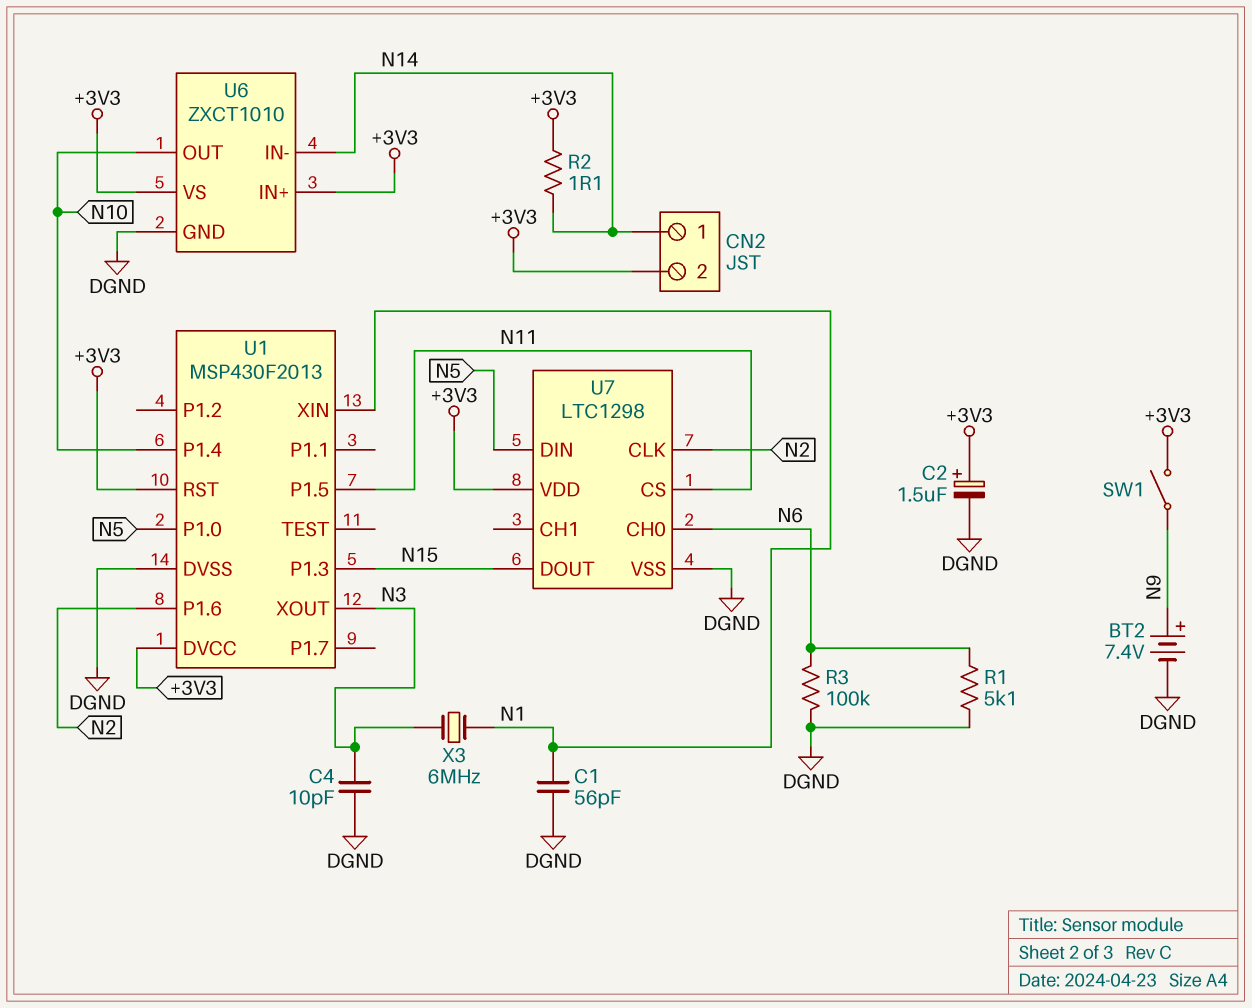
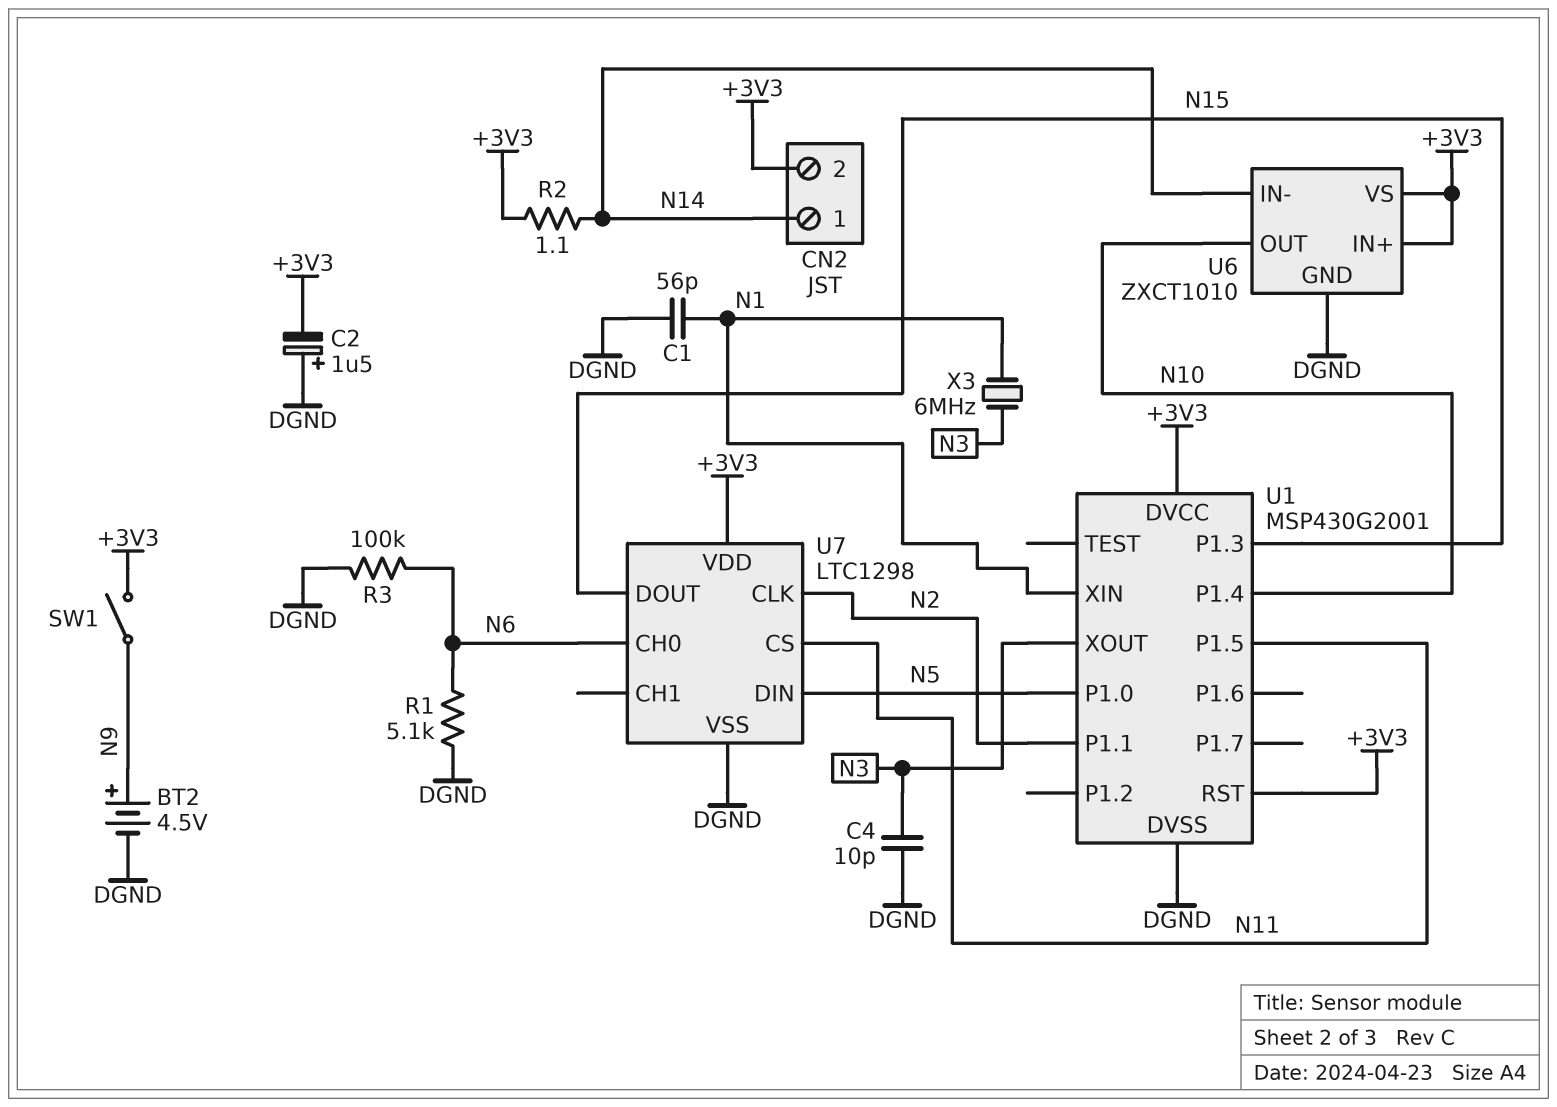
BT2: 7.4V (plus N9, minus DGND) -> 4.5V (plus N9, minus DGND)
C2: 1.5uF (plus +3V3, minus DGND) -> 1.5uF (plus DGND, minus +3V3)
U1: MSP430F2013 -> MSP430G2001
U1 pin P1.1: none -> N2
U1 pin P1.6: N2 -> none

